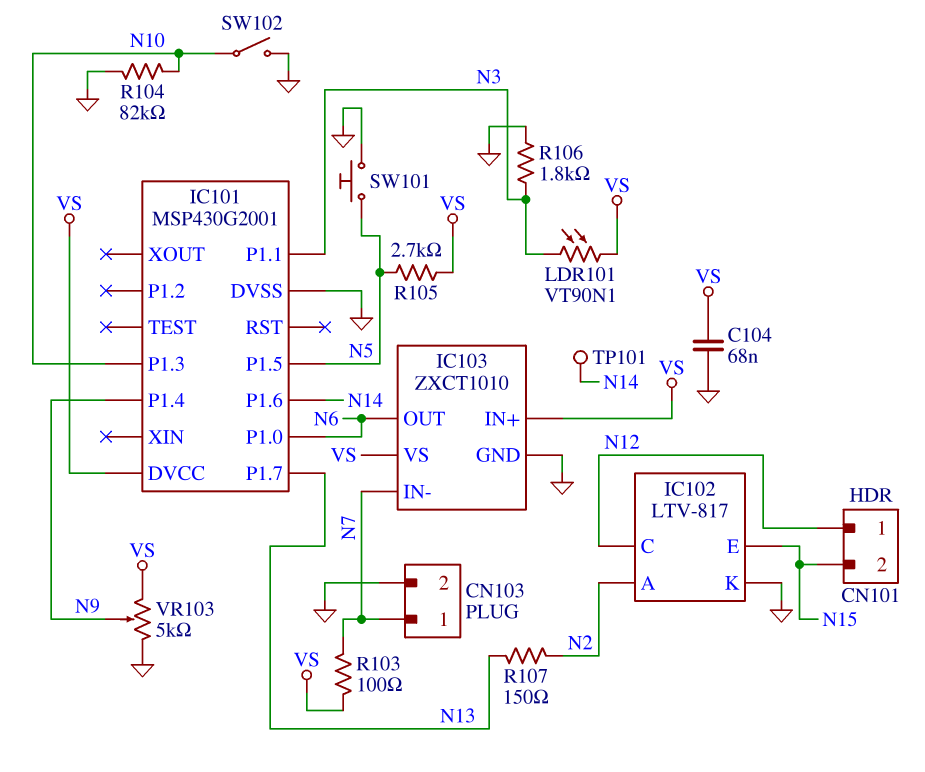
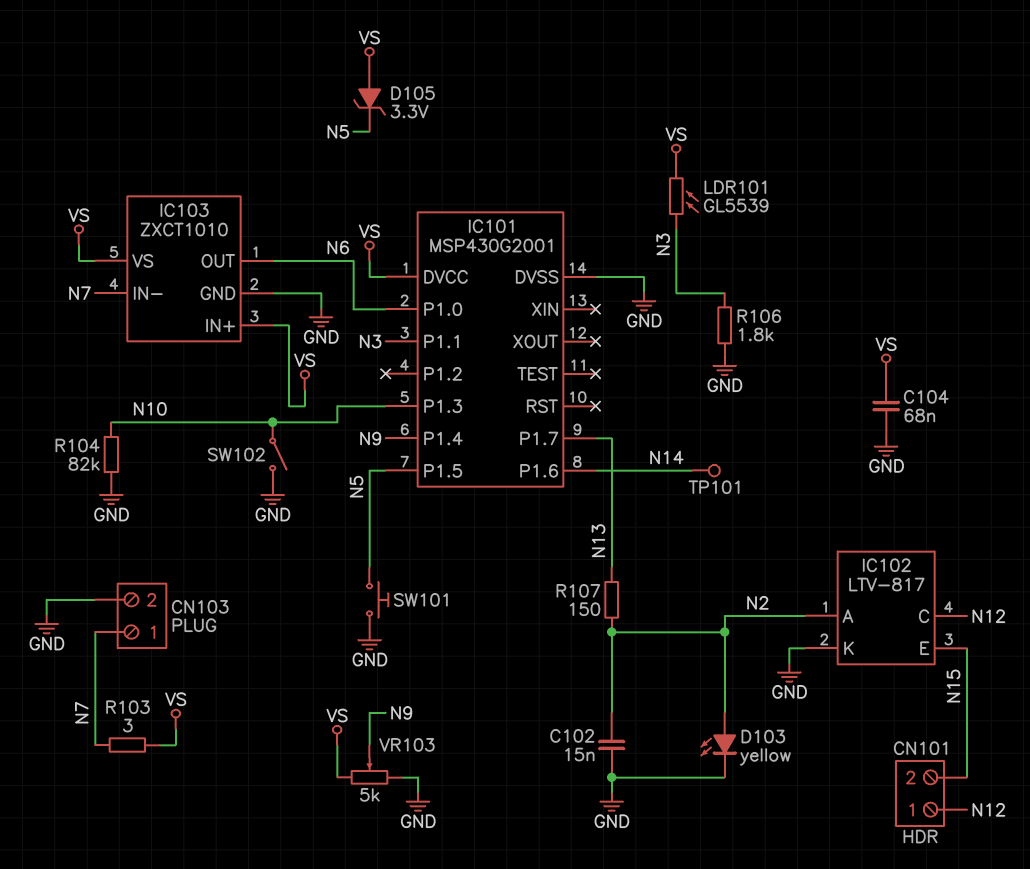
C102: none -> 15nF (GND, N2)
D103: none -> LED yellow (A N2, K GND)
D105: none -> zener 3.3V (A VS, K N5)
LDR101: VT90N1 (N3, VS) -> GL5539 (N3, VS)
R103: 100 (N7, VS) -> 3 (N7, VS)
R105: 2.7k (N5, VS) -> none

